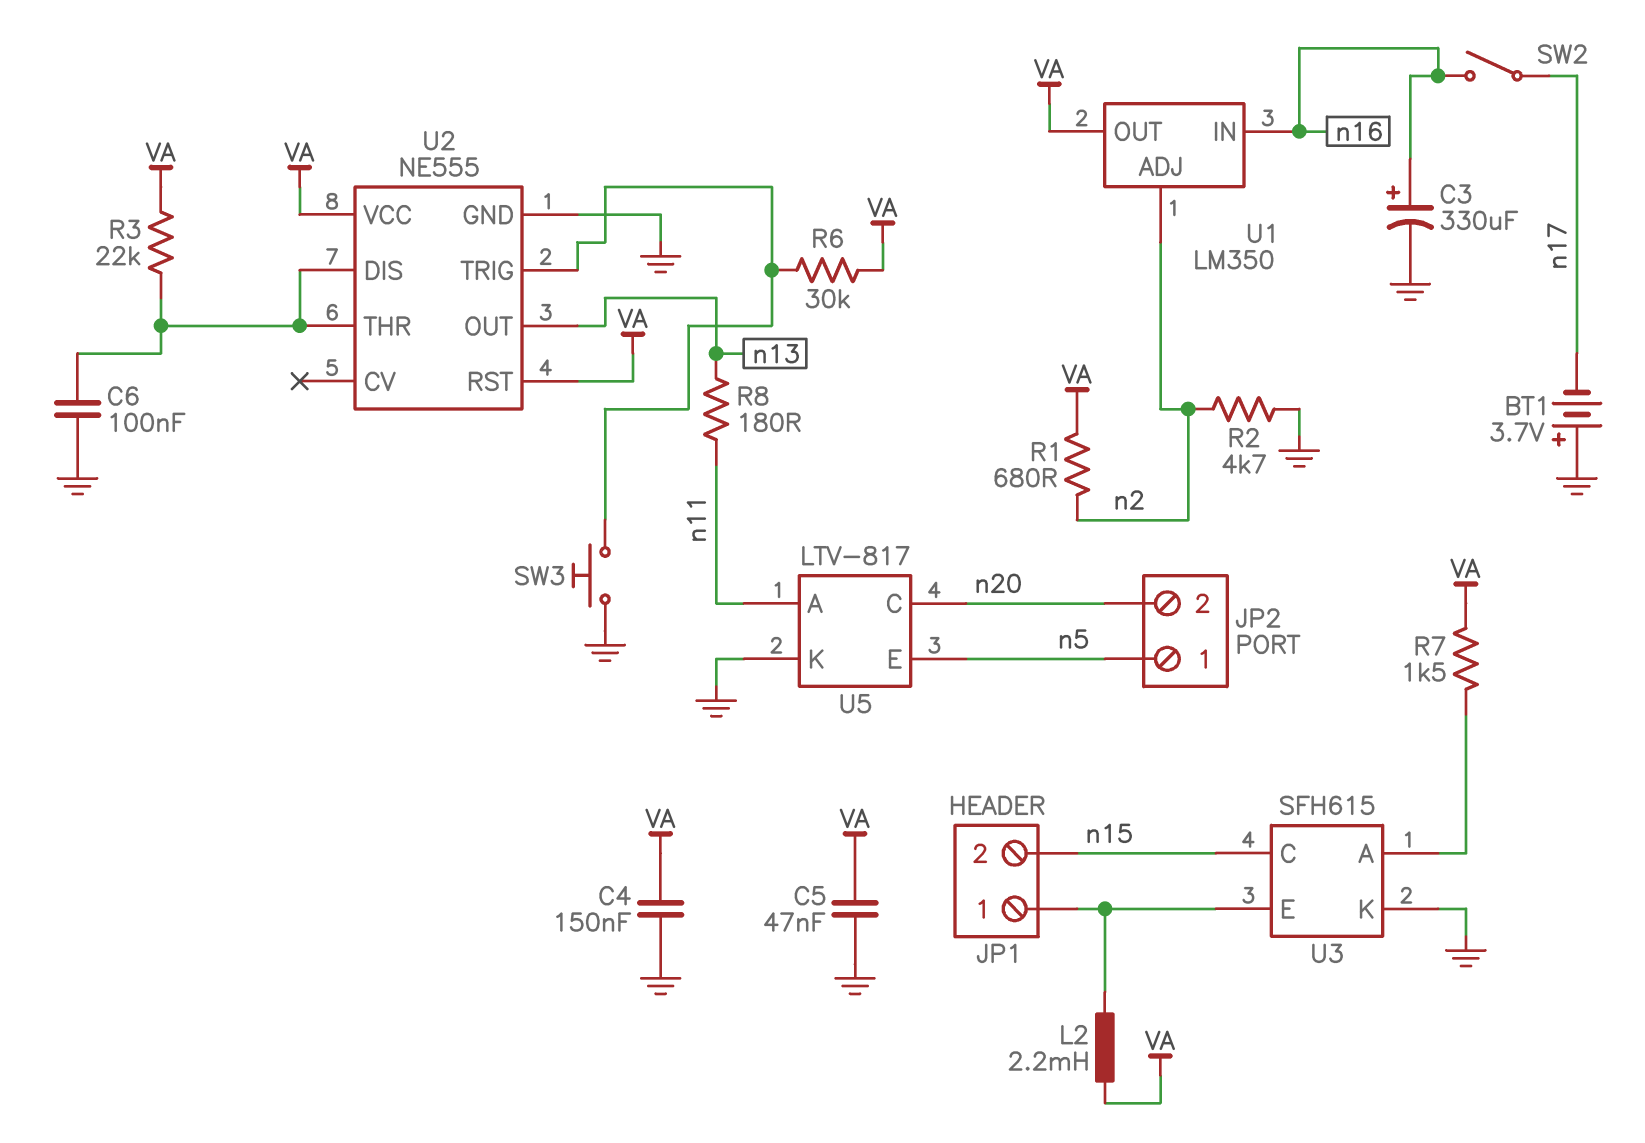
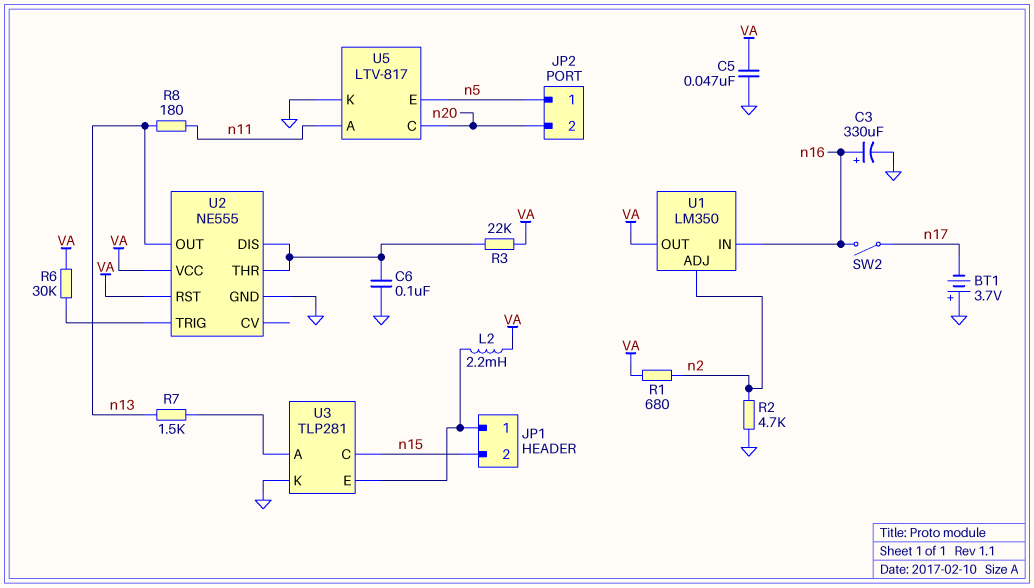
C4: 150nF (GND, VA) -> none
R7: 1.5k (U3/A, VA) -> 1.5k (U3/A, n13)
SW3: button (GND, U2/TRIG) -> none
U3: SFH615 -> TLP281

